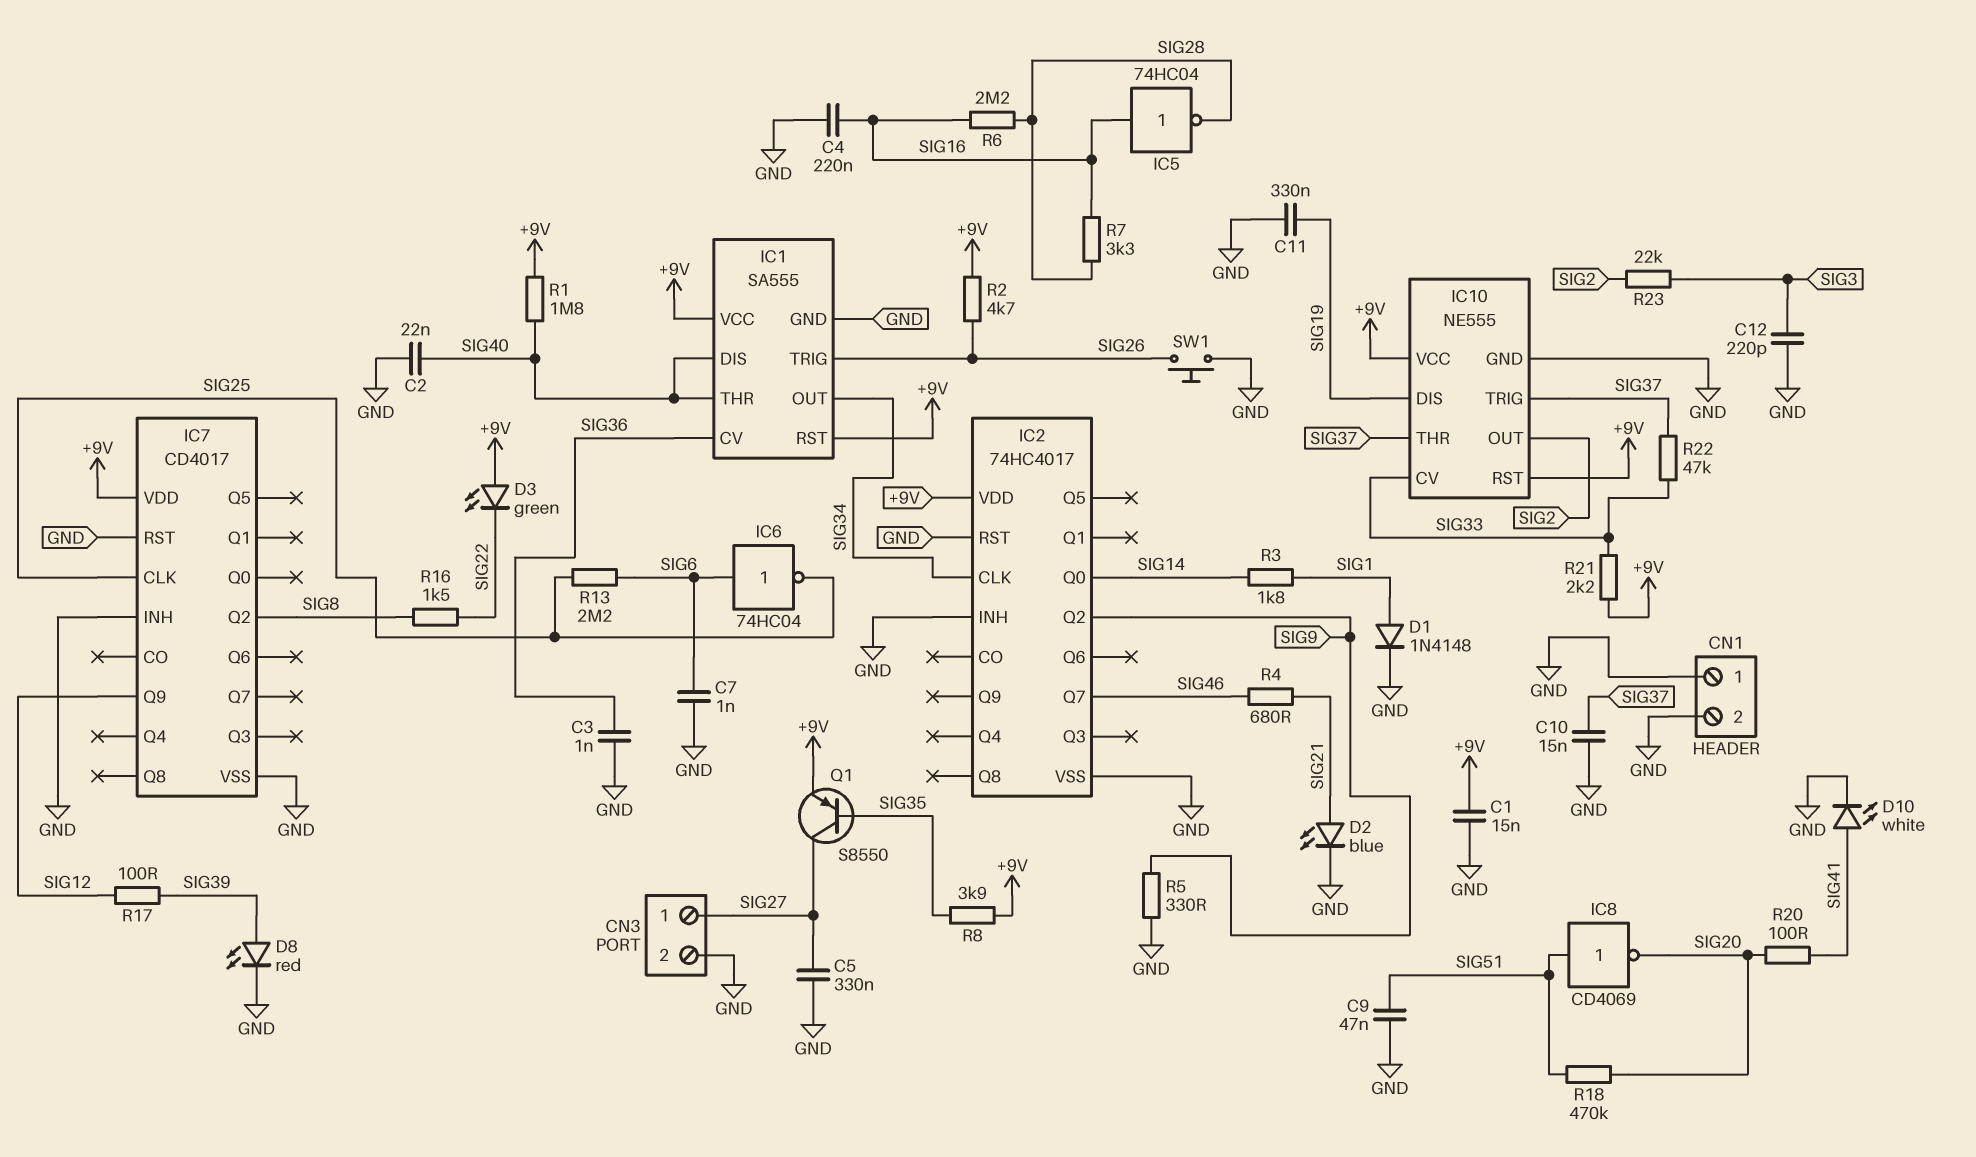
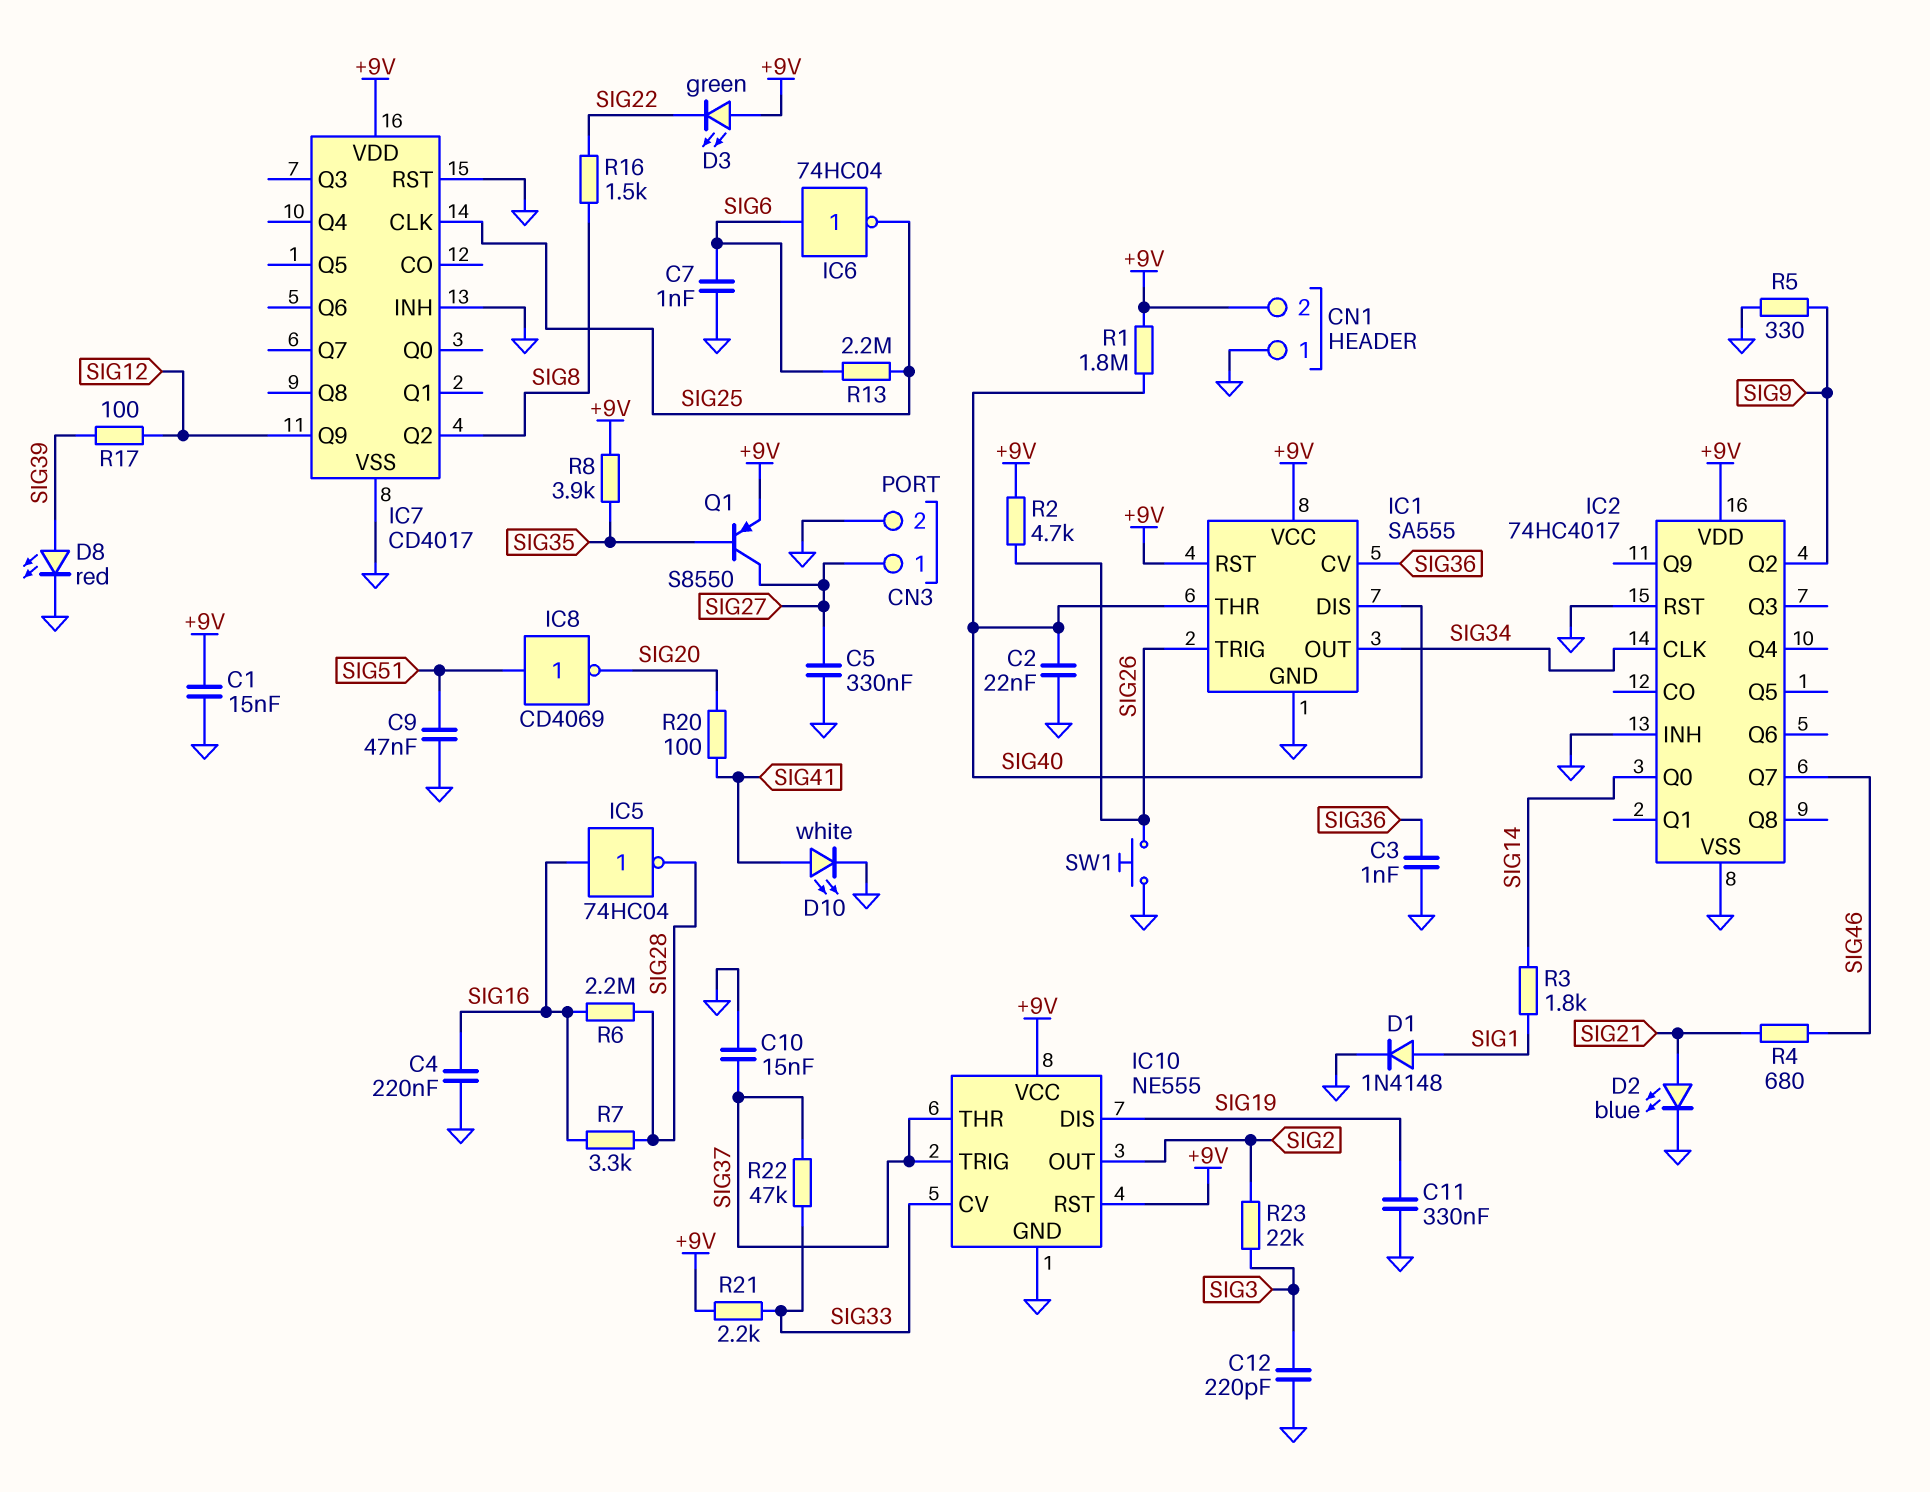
CN1 pin 2: GND -> +9V
R18: 470k (SIG20, SIG51) -> none

